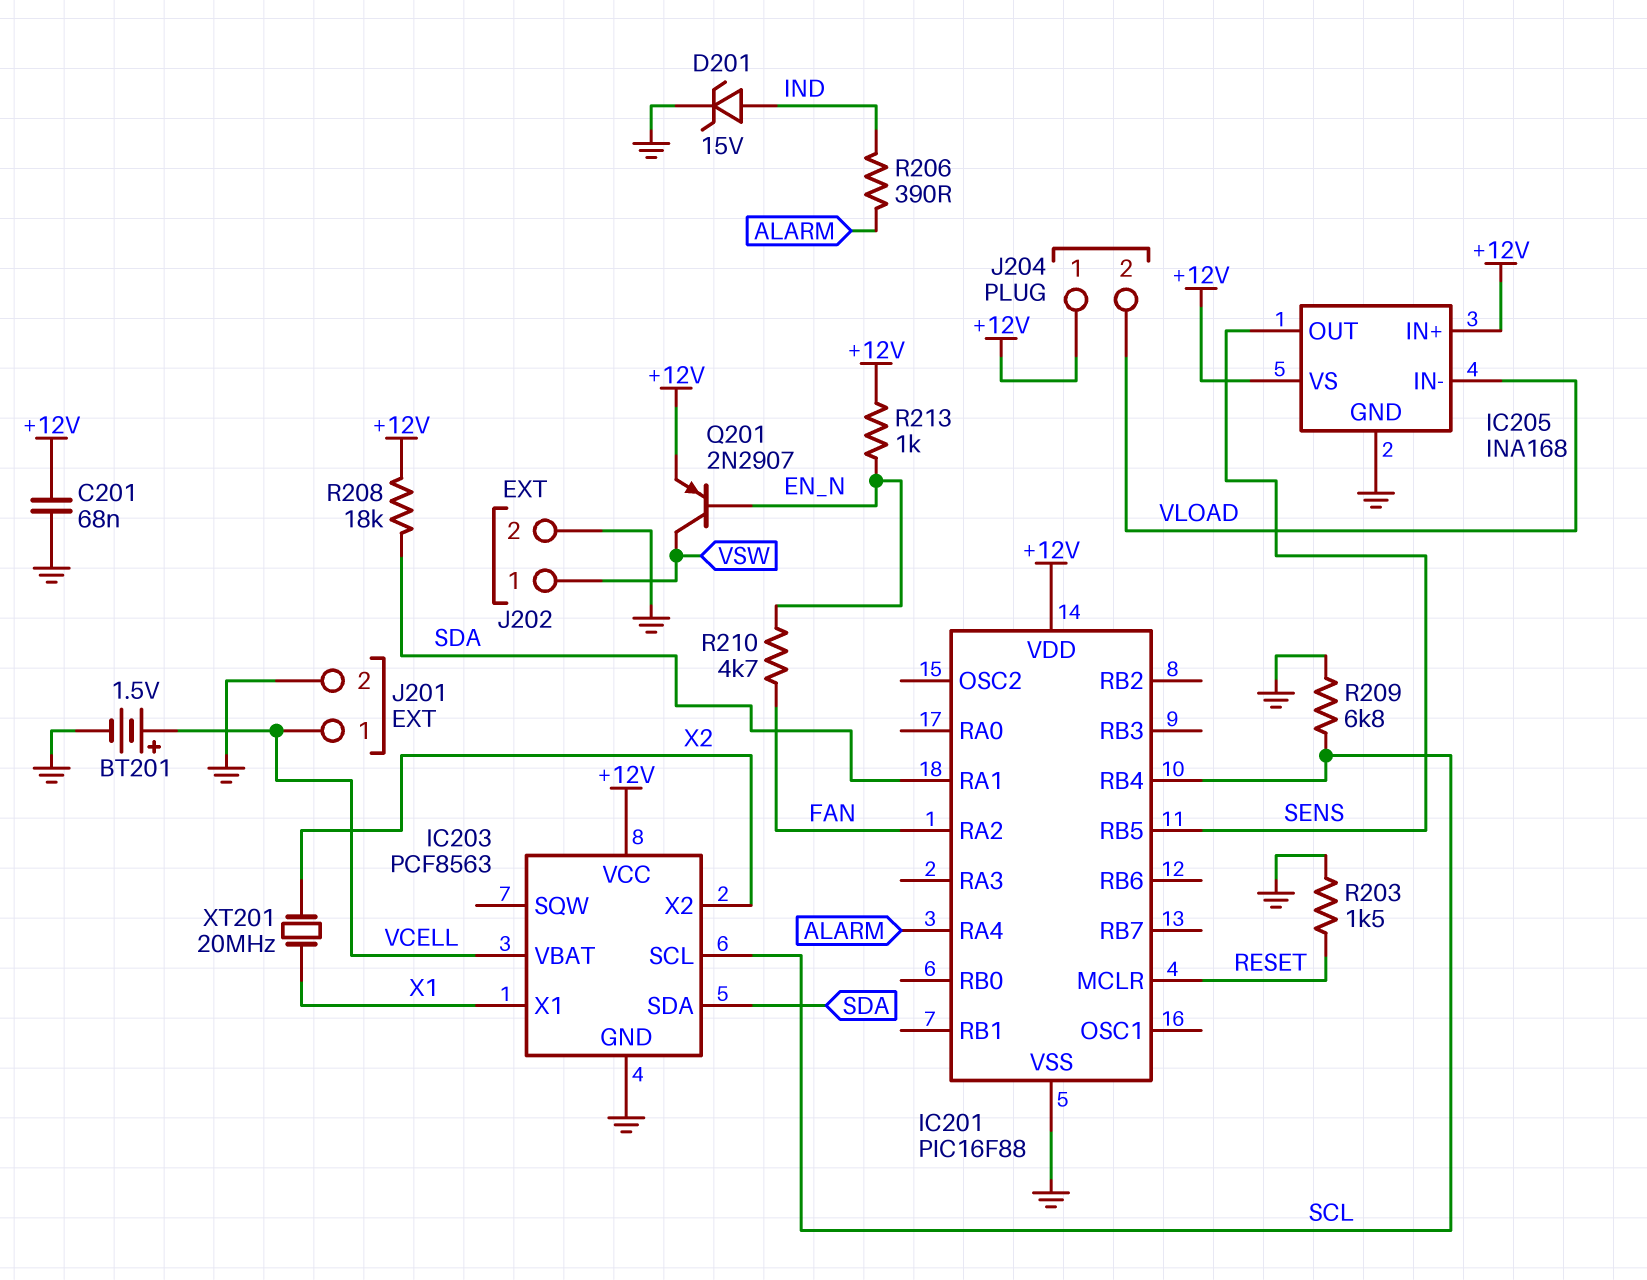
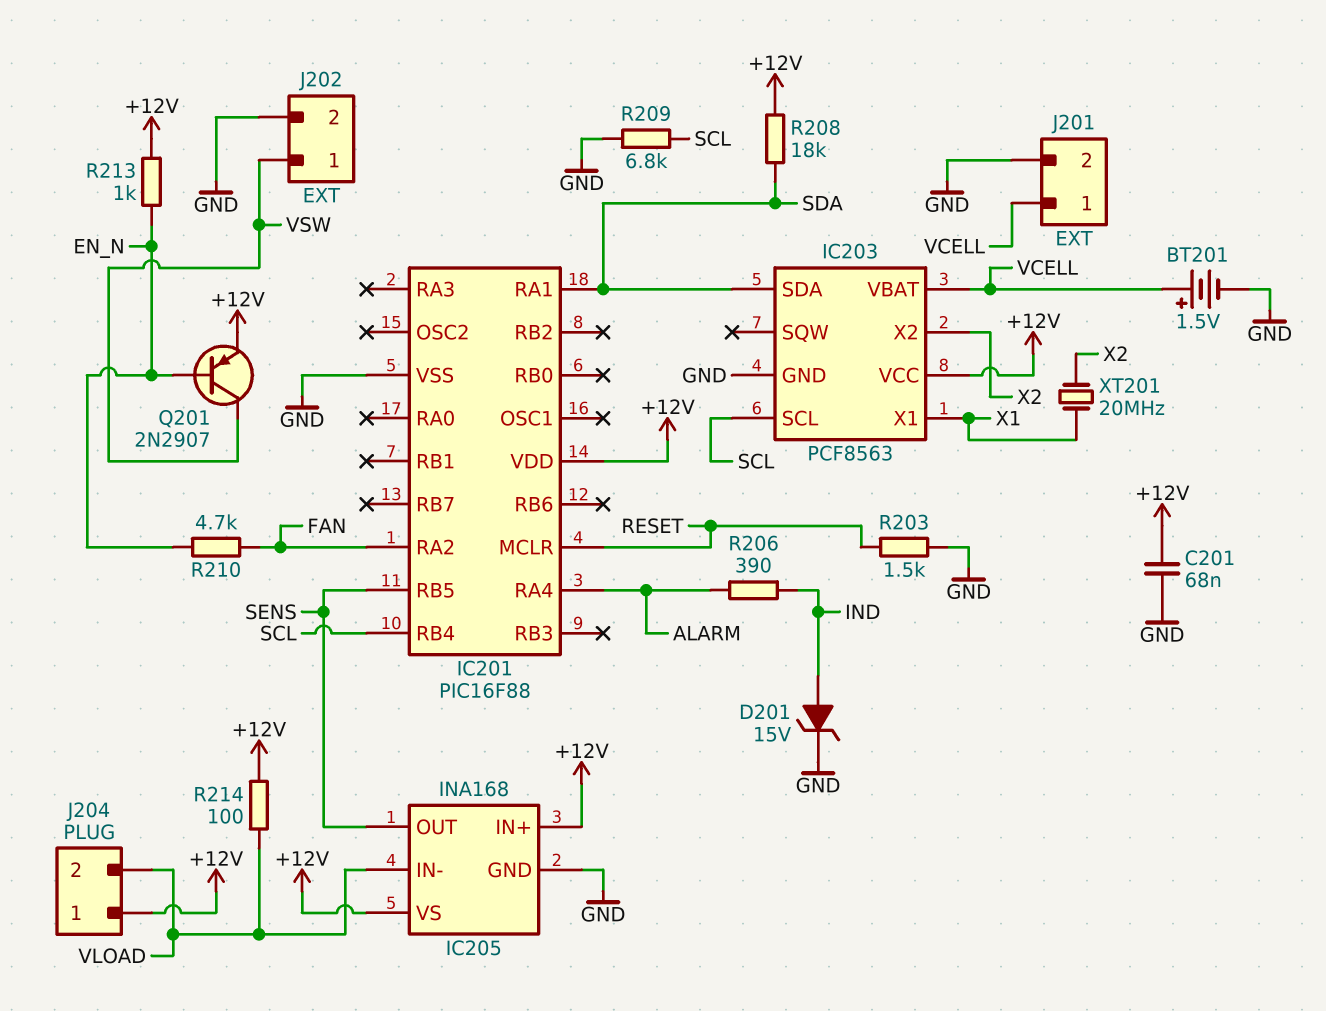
R214: none -> 100 (+12V, VLOAD)

